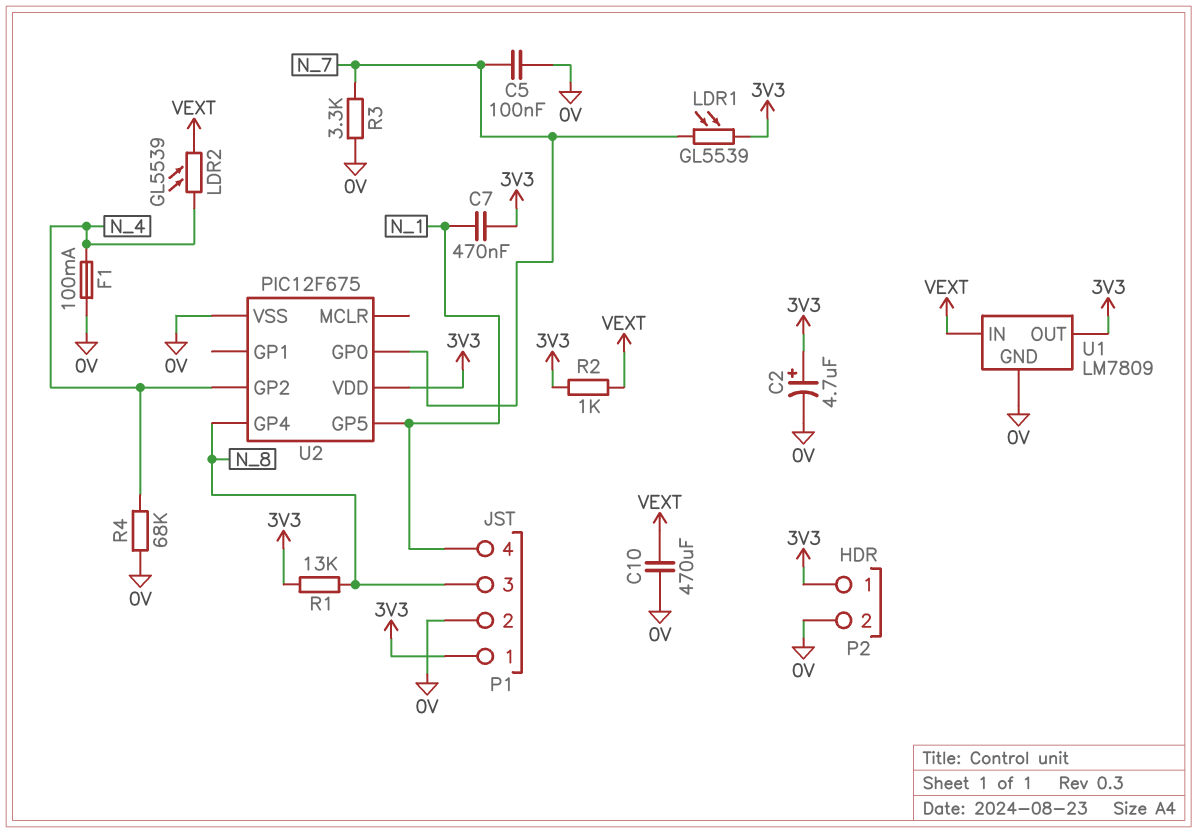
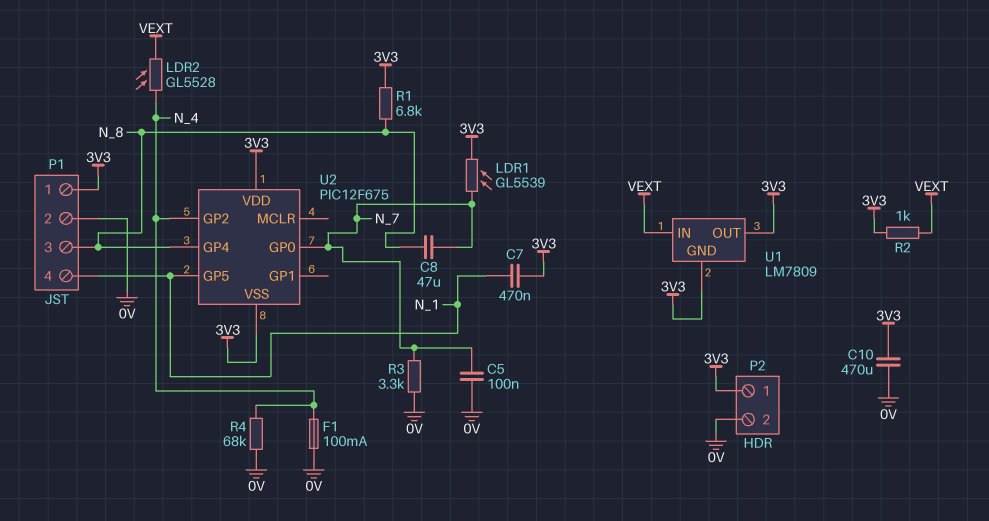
C2: 4.7uF (plus 3V3, minus 0V) -> none
C8: none -> 47uF (N_7, N_8)
C10: 470uF (0V, VEXT) -> 470uF (0V, 3V3)
LDR2: GL5539 (N_4, VEXT) -> GL5528 (N_4, VEXT)
R1: 13k (3V3, N_8) -> 6.8k (3V3, N_8)
U1 pin GND: 0V -> 3V3
U2 pin VSS: 0V -> 3V3

